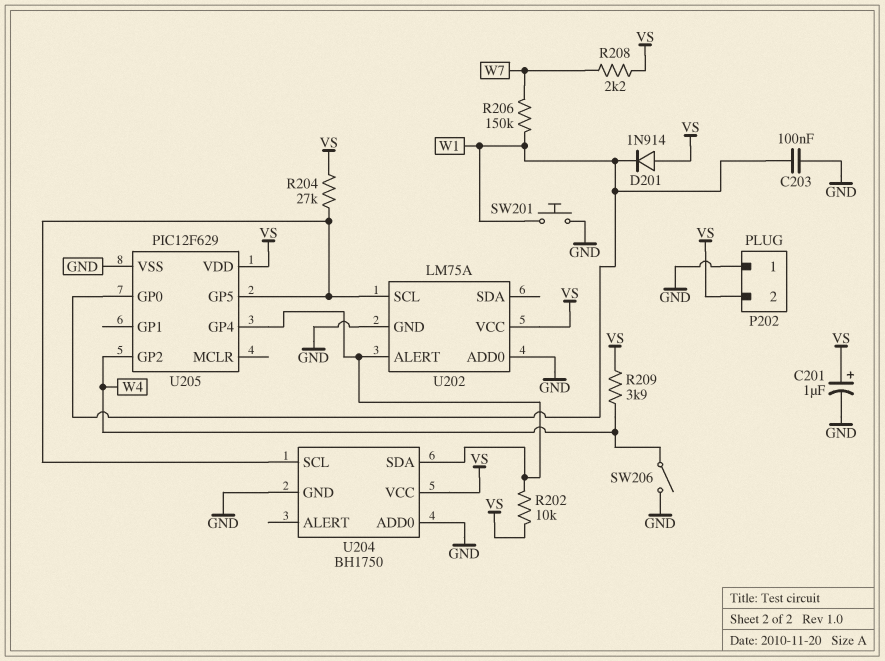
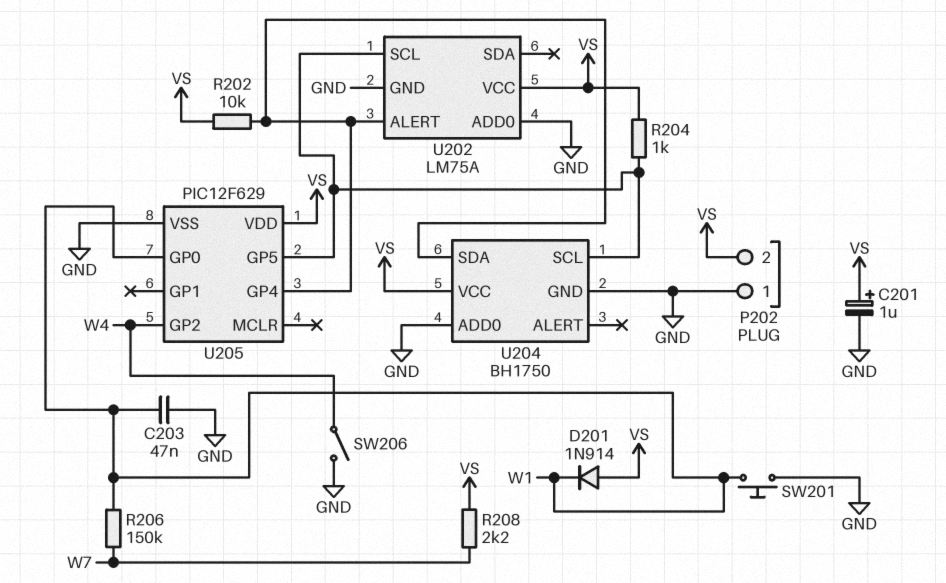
C203: 100nF (GND, W1) -> 47nF (GND, W1)
R204: 27k (U202/SCL, VS) -> 1k (U202/SCL, VS)
R209: 3.9k (VS, W4) -> none

